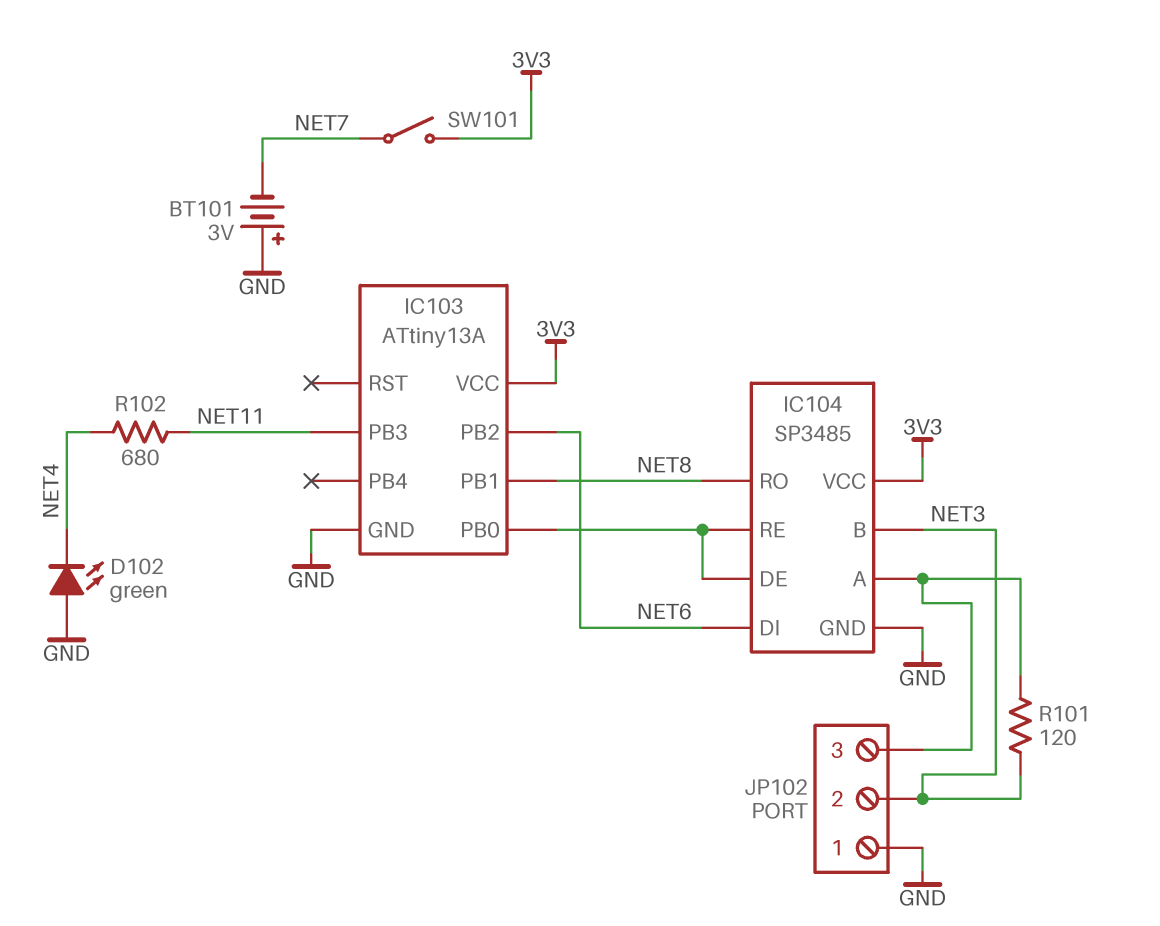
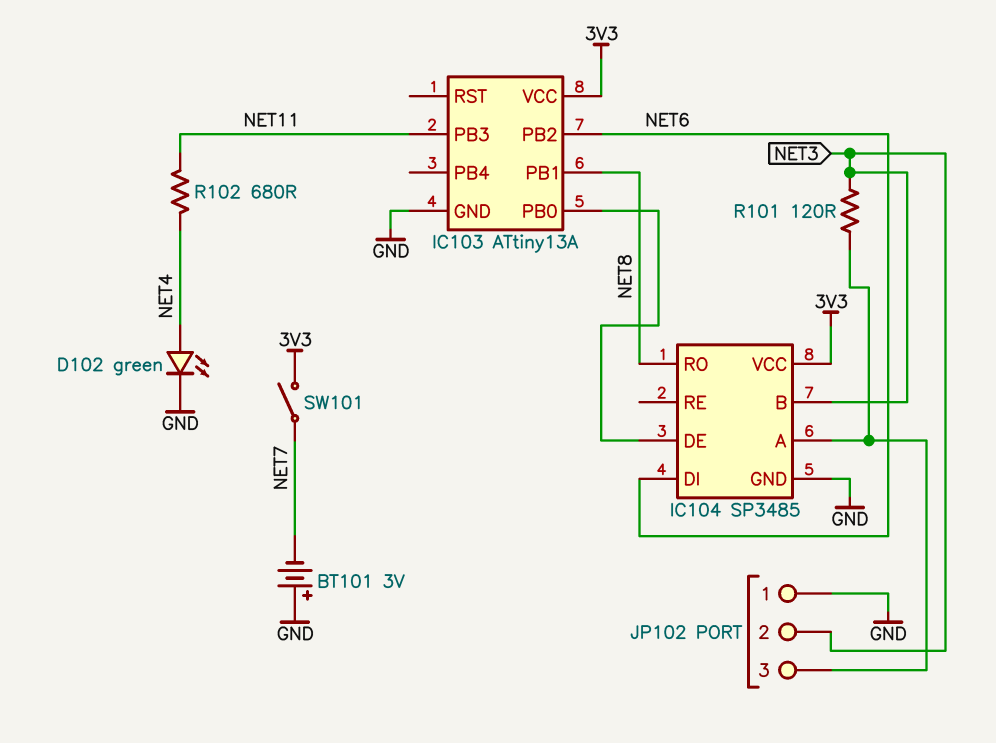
D102: LED green (A GND, K NET4) -> LED green (A NET4, K GND)
IC104 pin RE: IC103/PB0 -> none

